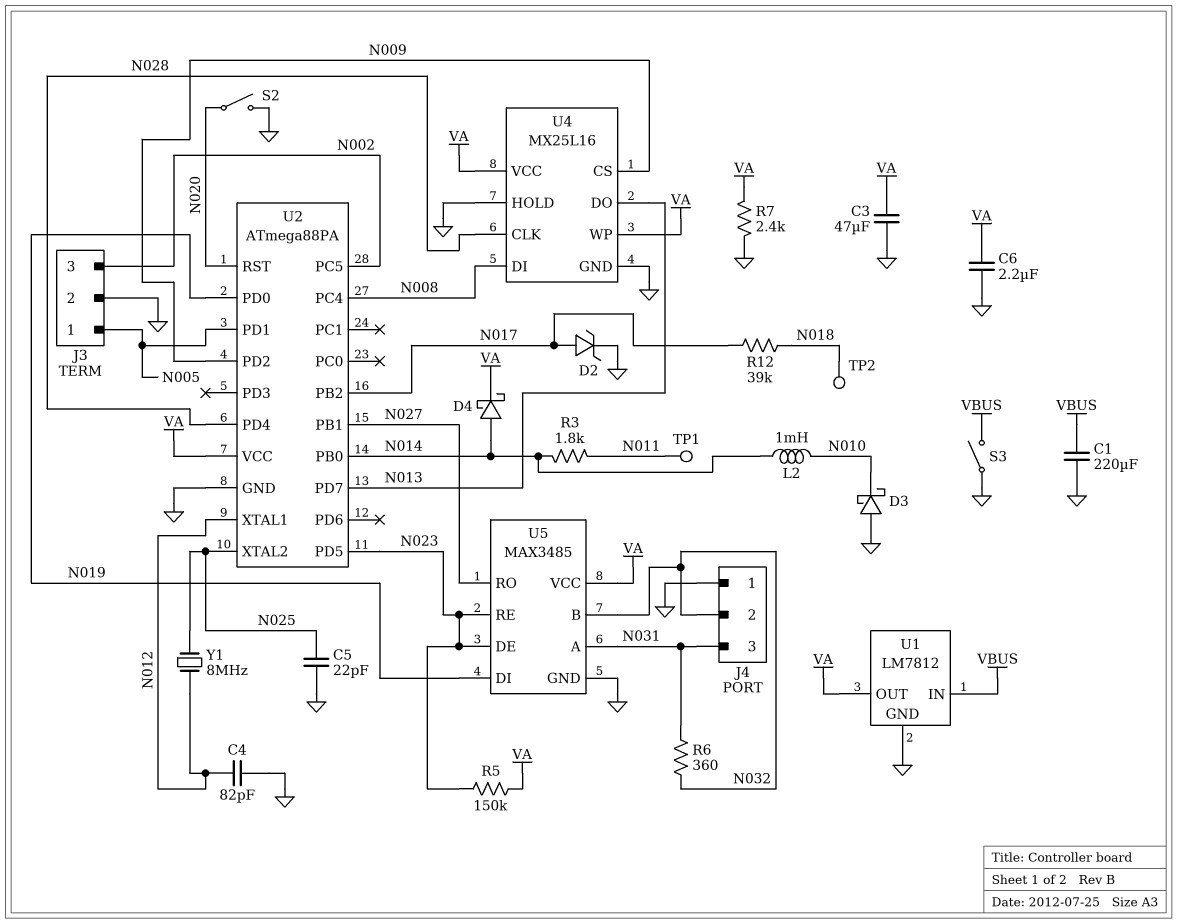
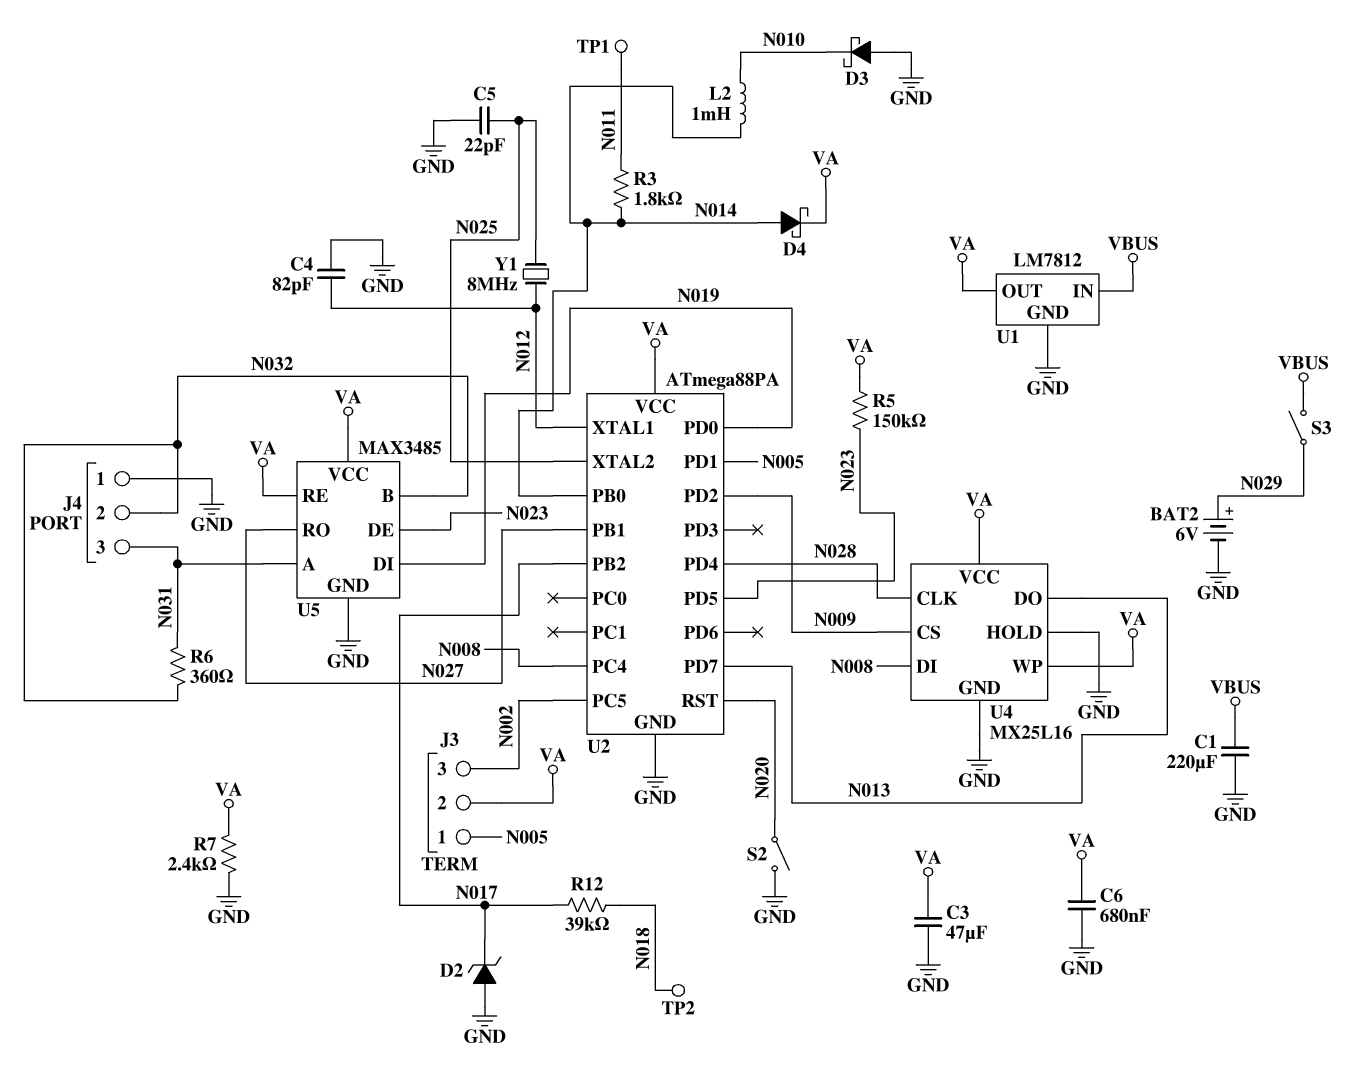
BAT2: none -> 6V (plus N029, minus GND)
C6: 2.2uF (GND, VA) -> 680nF (GND, VA)
D2: zener (A N017, K GND) -> zener (A GND, K N017)
J3 pin 2: GND -> VA
S3: switch (GND, VBUS) -> switch (N029, VBUS)
U5 pin RE: N023 -> VA

